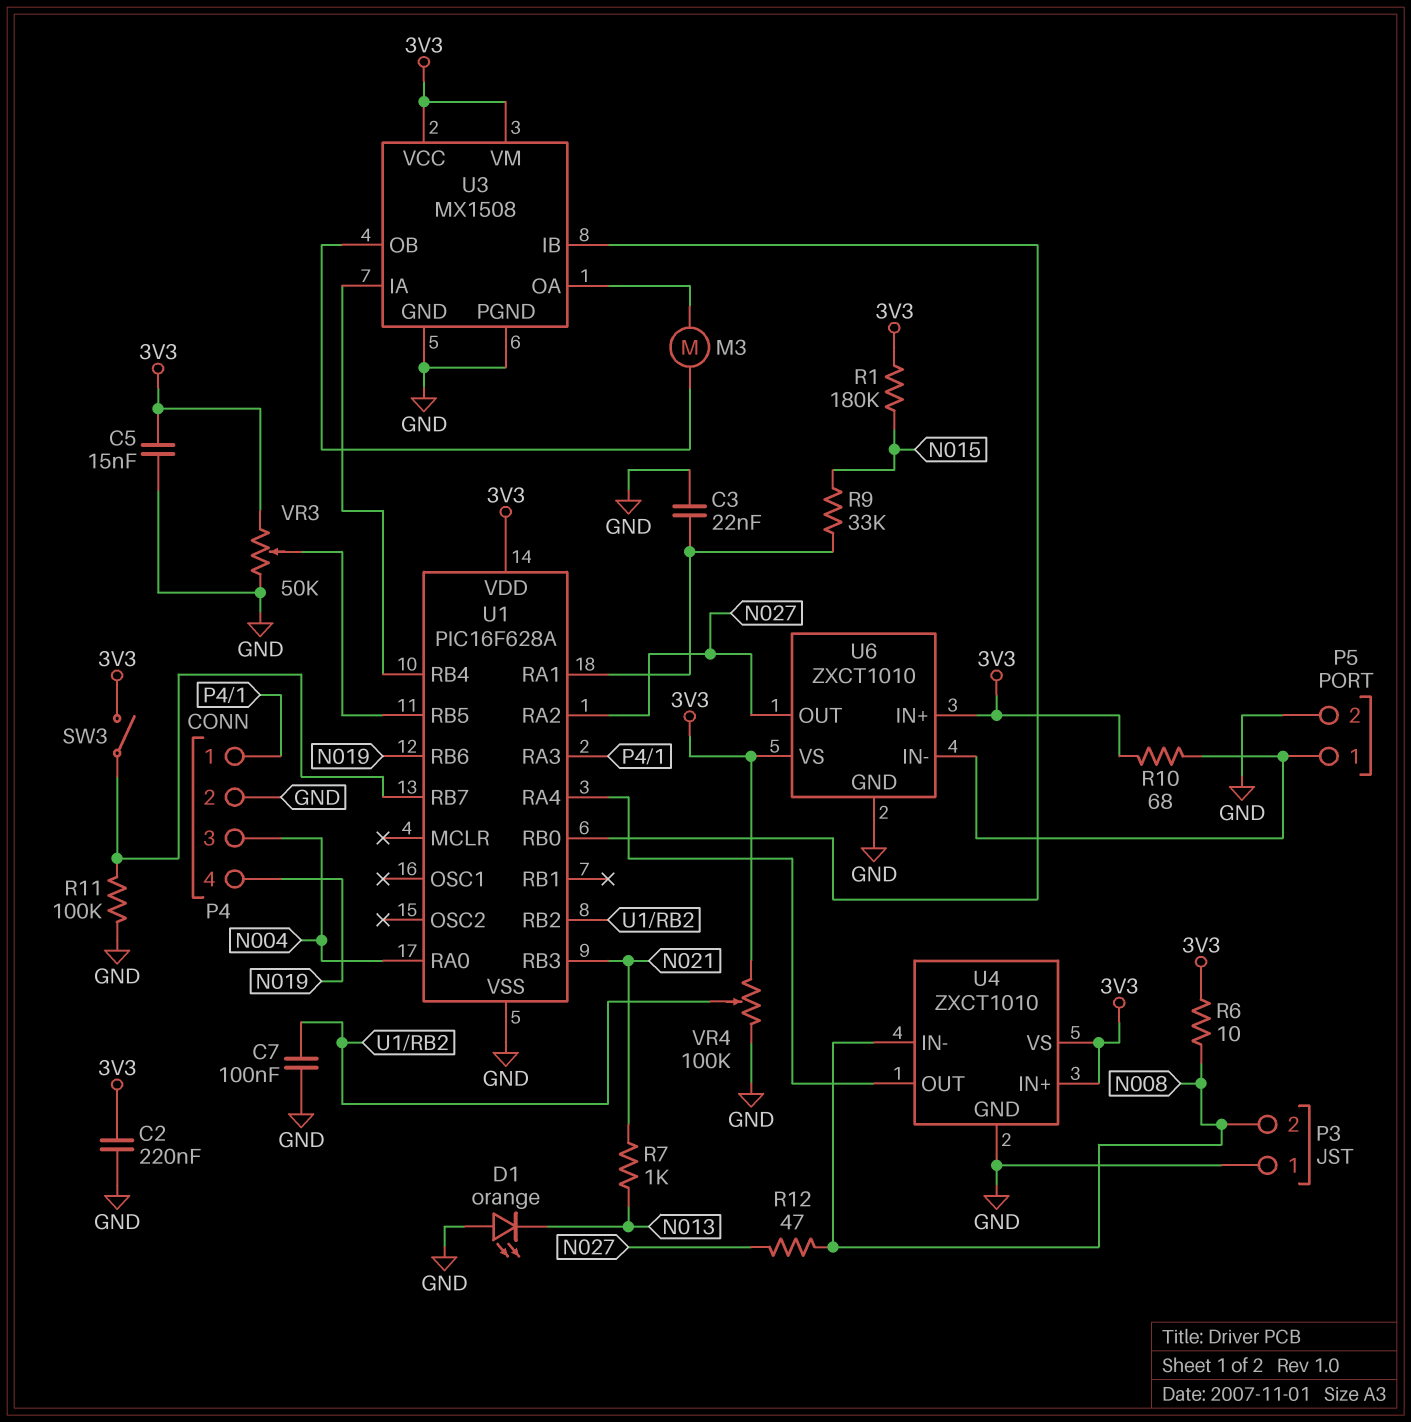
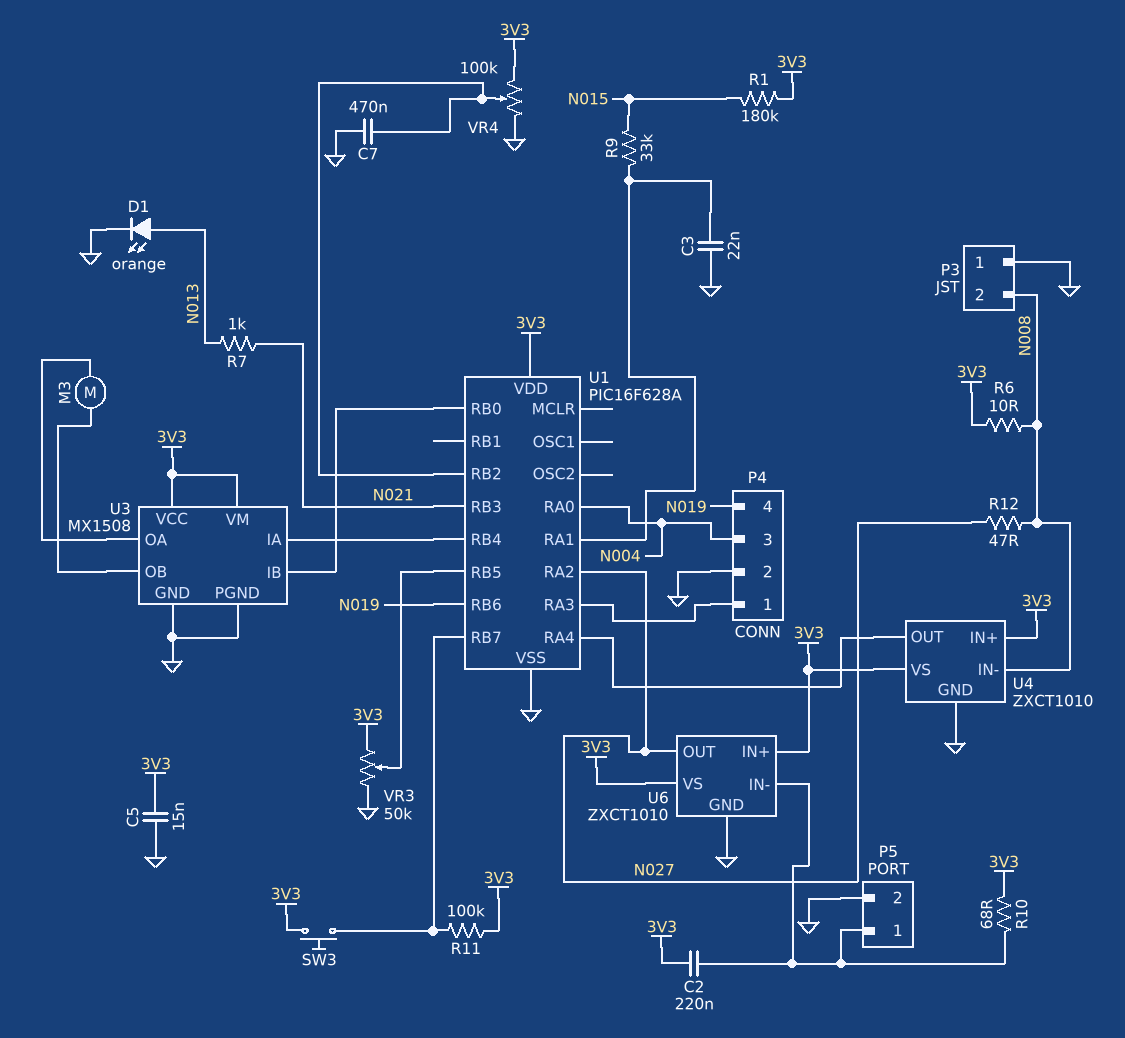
C2: 220nF (3V3, GND) -> 220nF (3V3, P5/1)
C7: 100nF (GND, U1/RB2) -> 470nF (GND, U1/RB2)
D1: LED orange (A GND, K N013) -> LED orange (A N013, K GND)
R11: 100k (GND, U1/RB7) -> 100k (3V3, U1/RB7)
SW3: switch (3V3, U1/RB7) -> button (3V3, U1/RB7)

